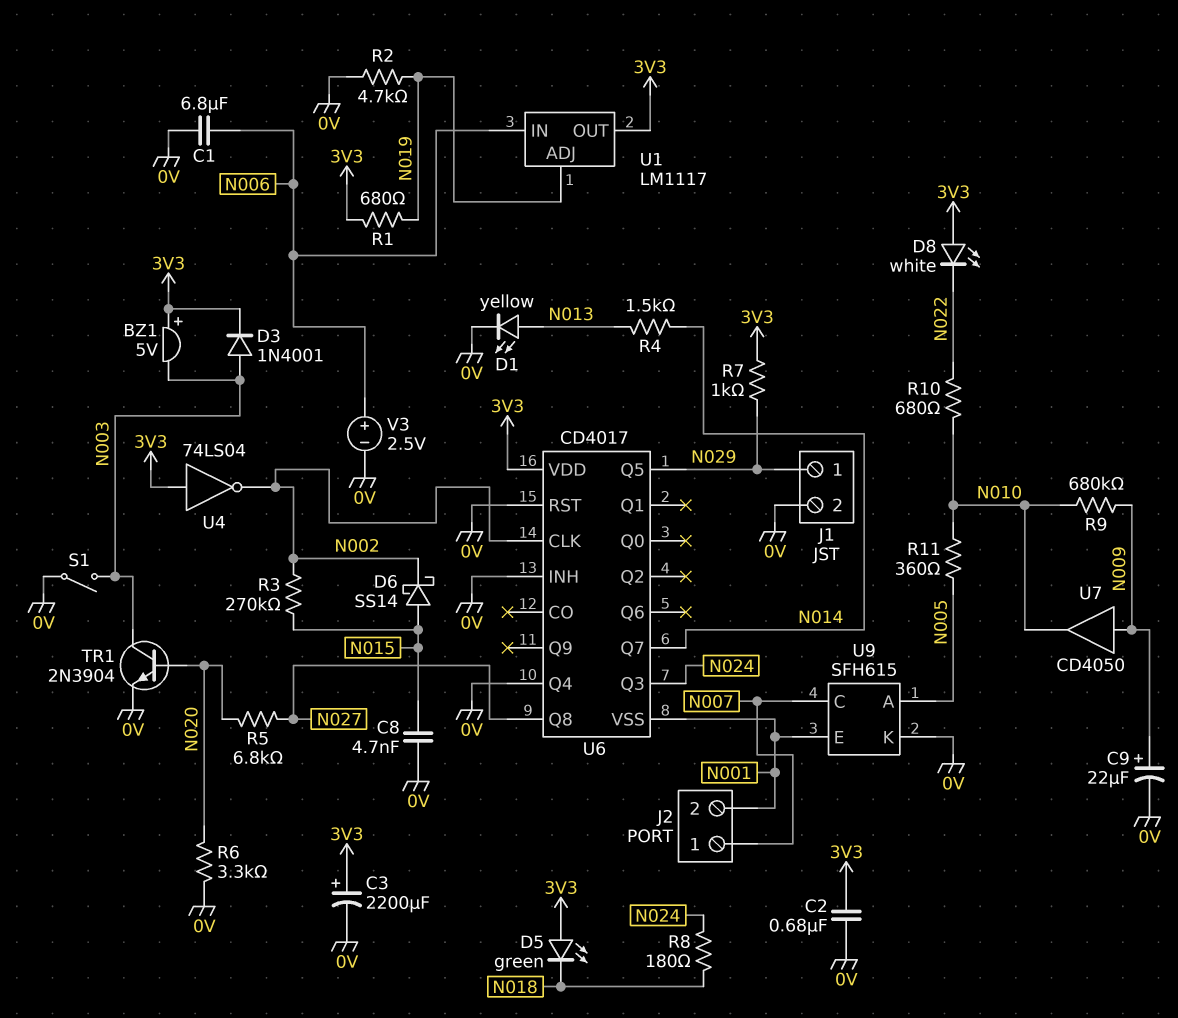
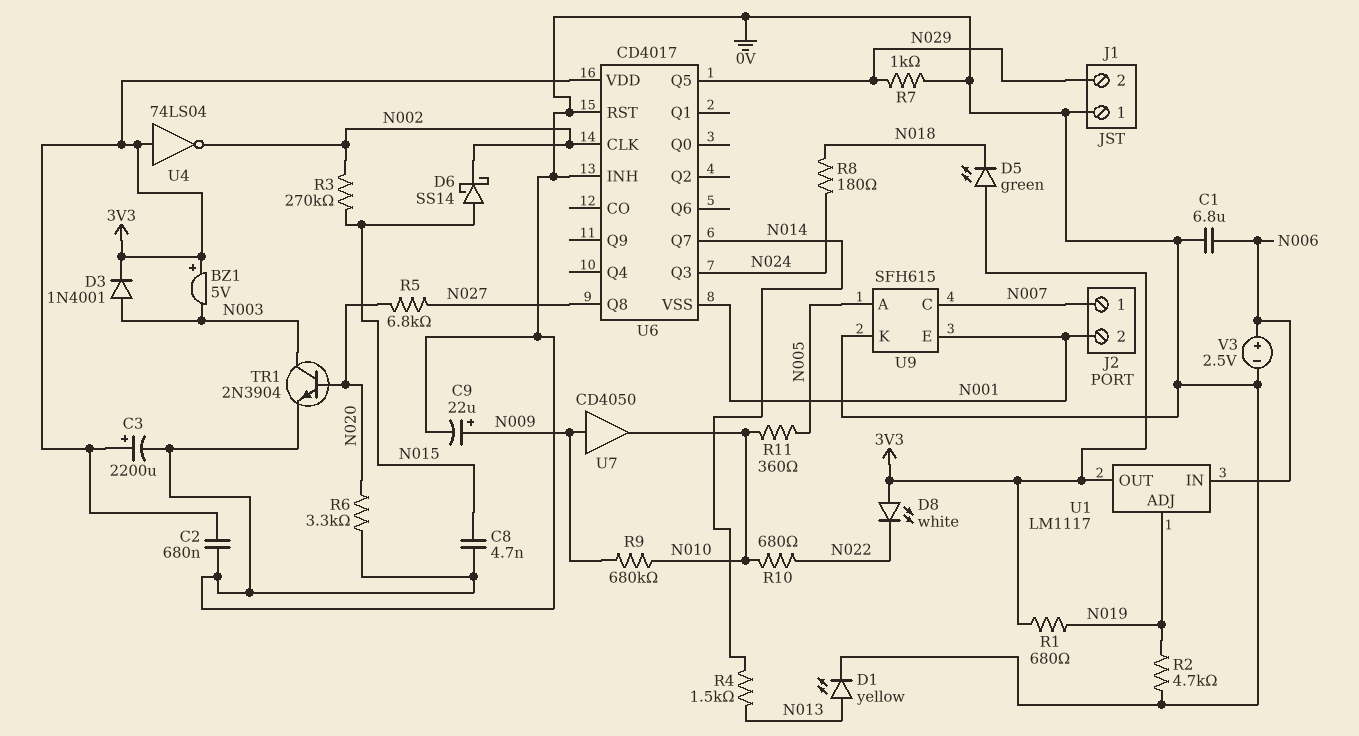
J1 pin 1: N029 -> 0V
J1 pin 2: 0V -> N029
R7: 1k (3V3, N029) -> 1k (0V, N029)
S1: switch (0V, N003) -> none
U6 pin Q4: 0V -> none

